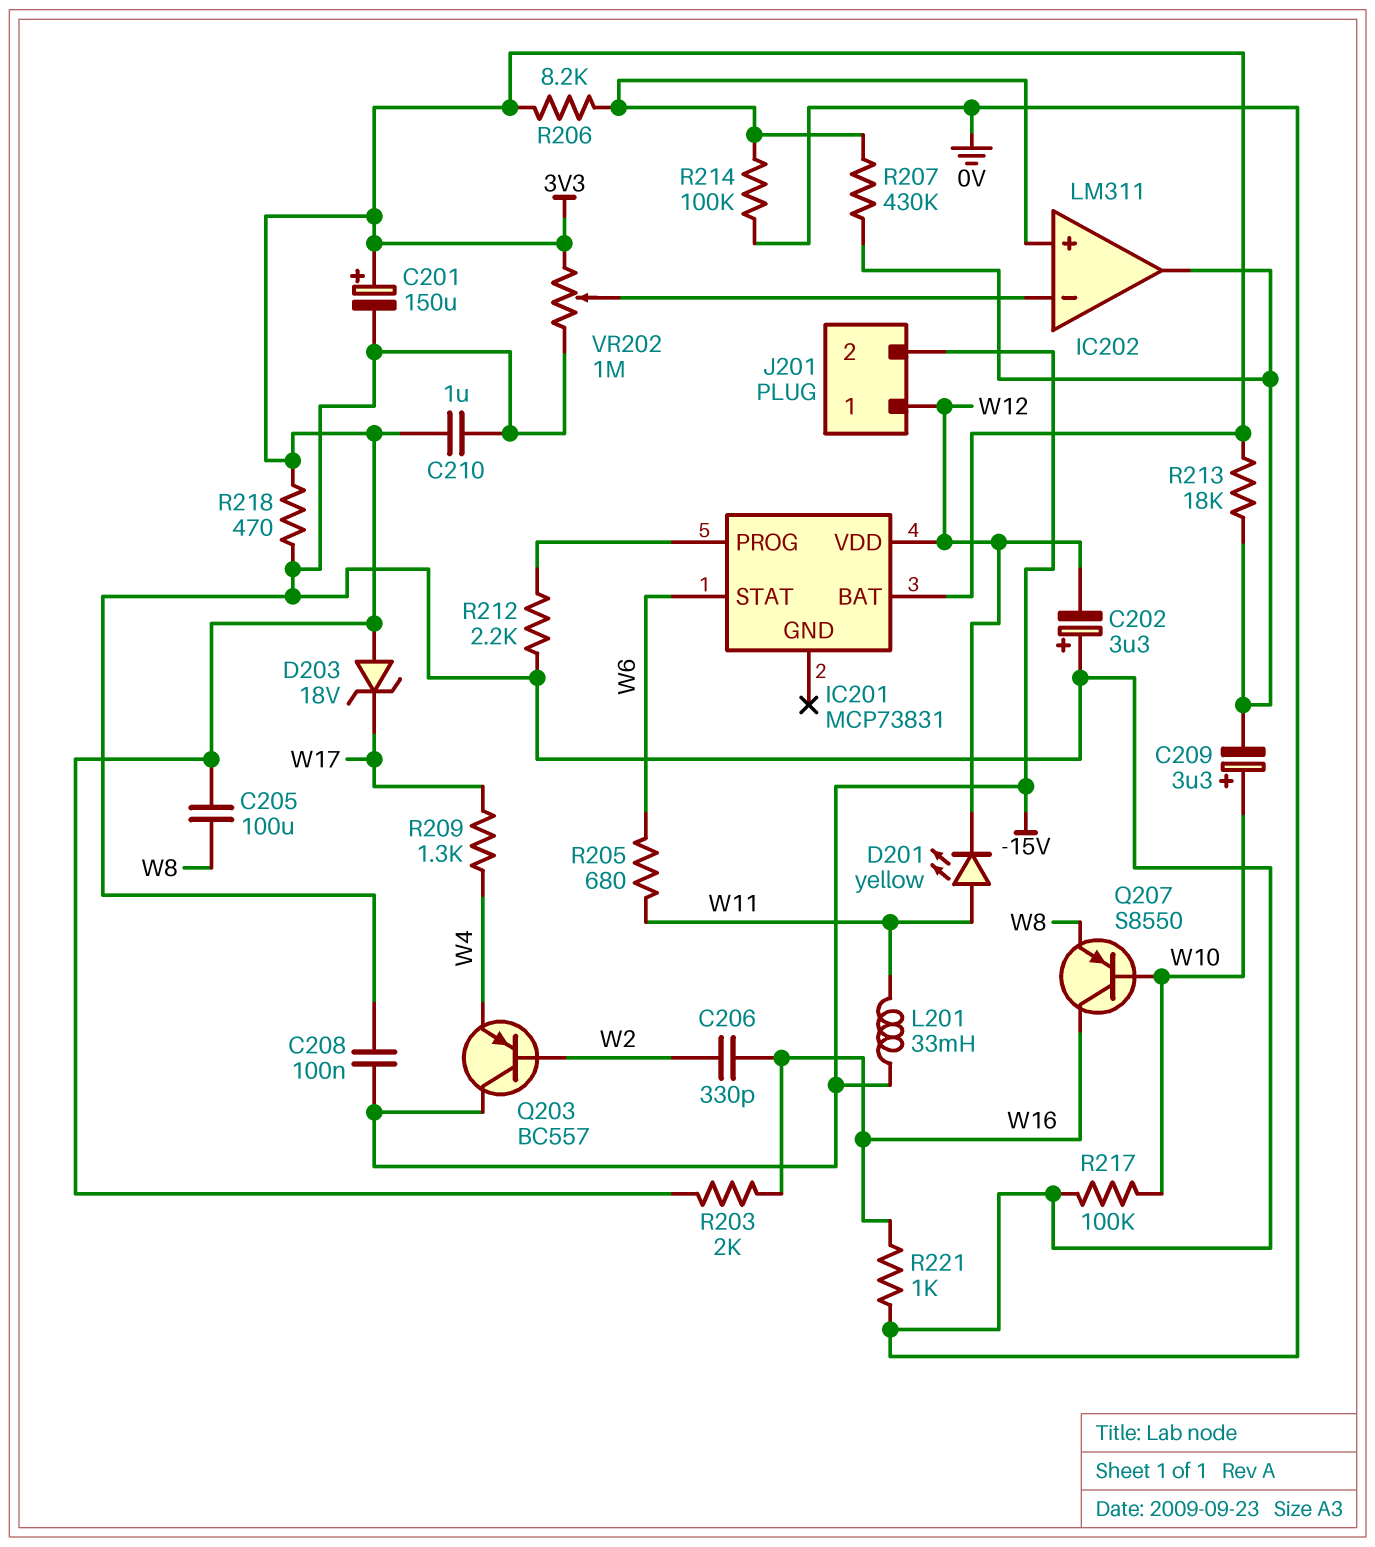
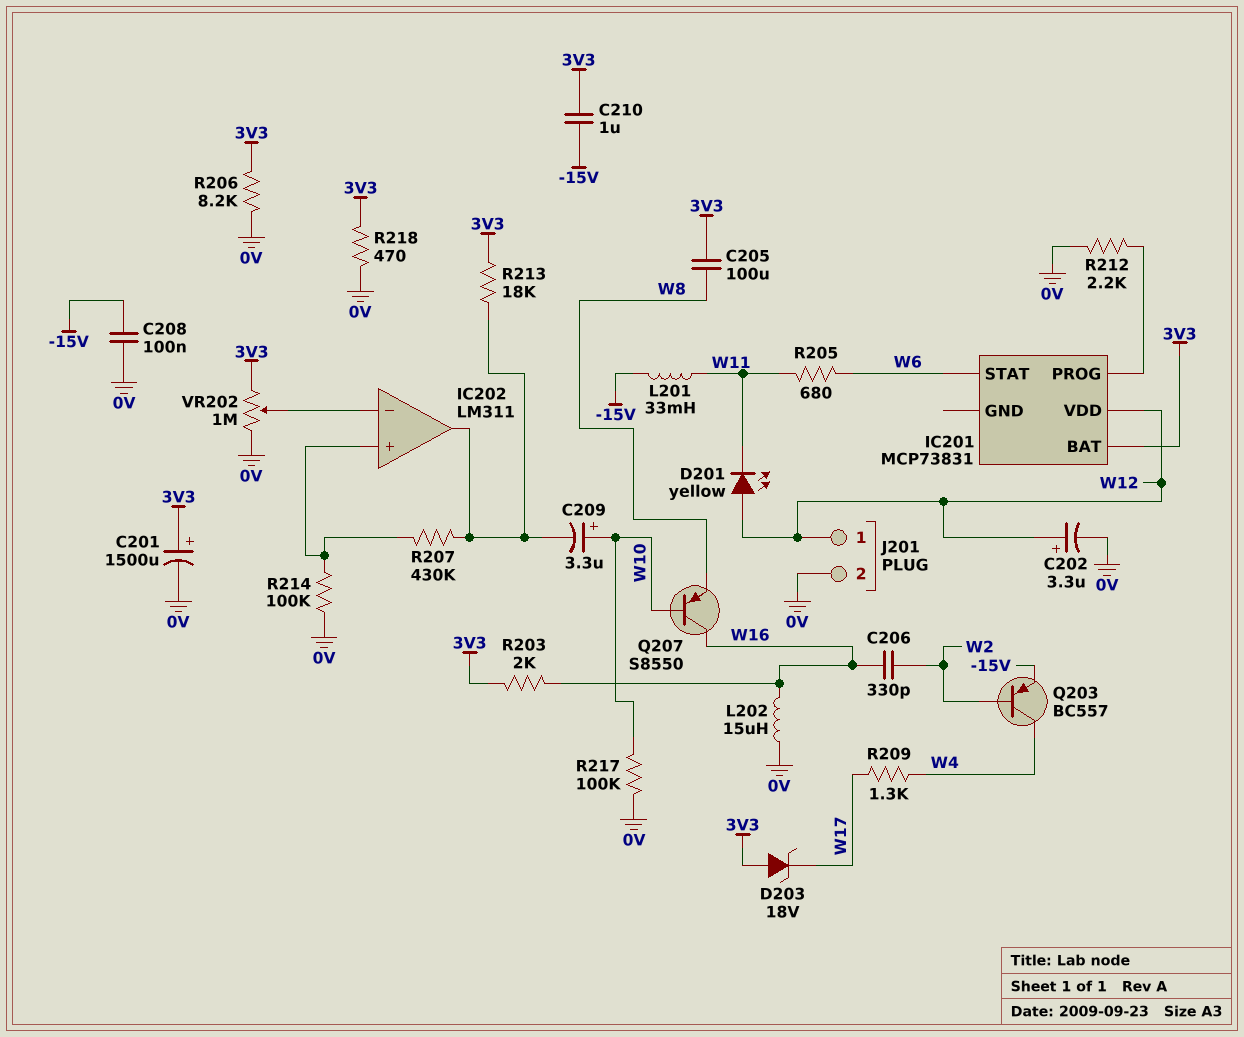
C201: 150uF (plus 3V3, minus 0V) -> 1500uF (plus 3V3, minus 0V)
C202: 3.3uF (plus 0V, minus W12) -> 3.3uF (plus W12, minus 0V)
C210: 1uF (0V, 3V3) -> 1uF (-15V, 3V3)
D201: LED yellow (A W11, K W12) -> LED yellow (A W12, K W11)
J201 pin 2: -15V -> 0V
L202: none -> 15uH (0V, W16)
Q203: PNP BC557 (B W2, C -15V, E W4) -> PNP BC557 (B W2, C W4, E -15V)
R206: 8.2k (3V3, IC202/in+) -> 8.2k (0V, 3V3)
R221: 1k (0V, W16) -> none

